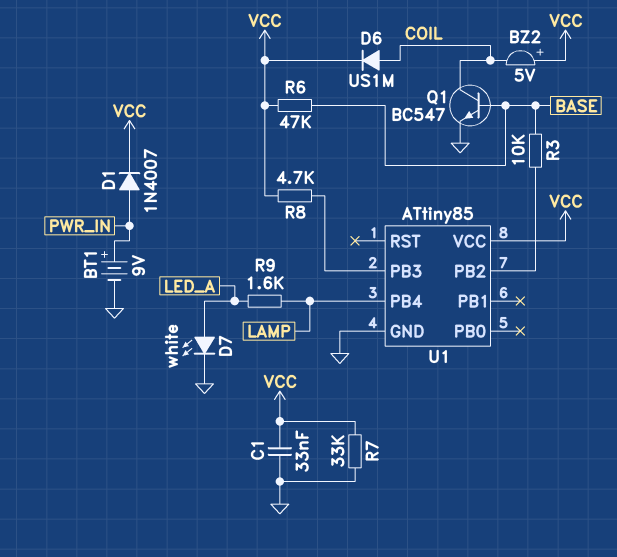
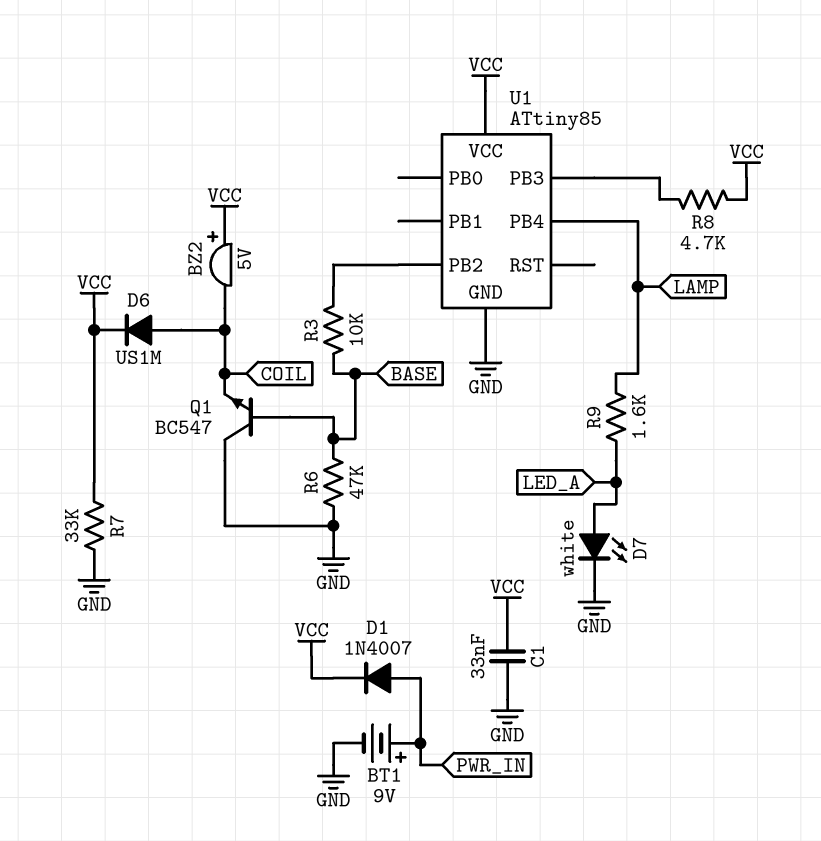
Q1: NPN BC547 (B BASE, C COIL, E GND) -> NPN BC547 (B BASE, C GND, E COIL)
R6: 47k (BASE, VCC) -> 47k (BASE, GND)

